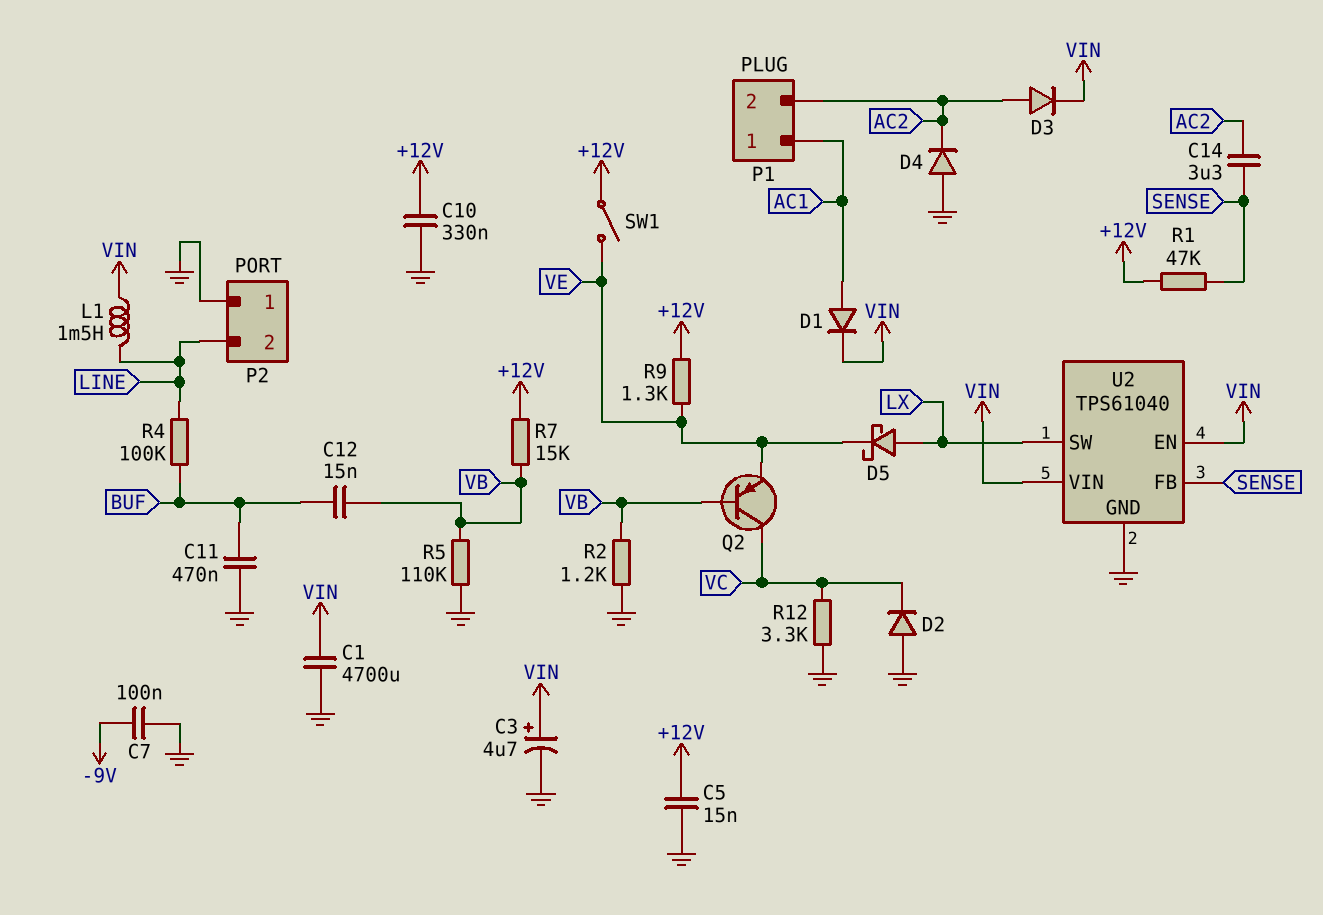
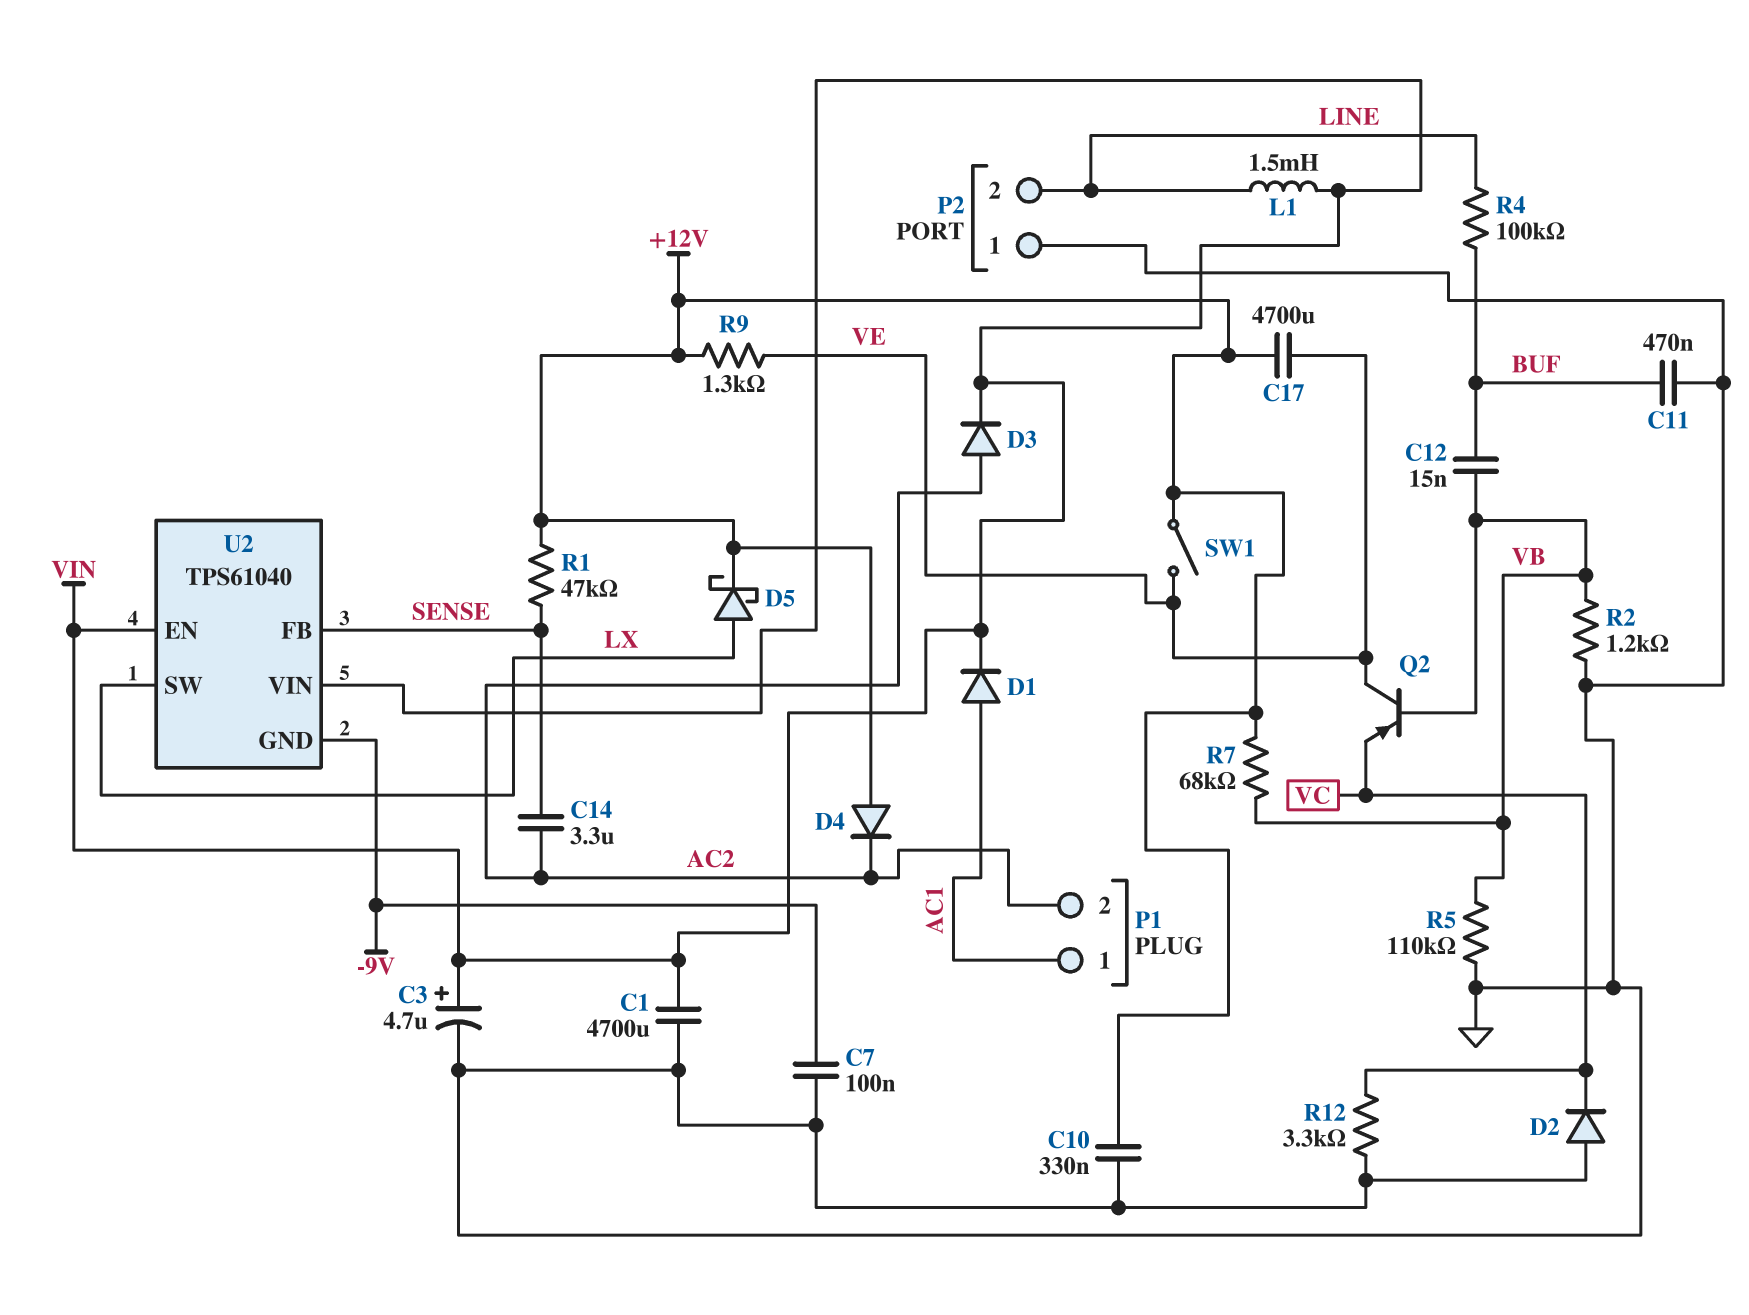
C5: 15nF (+12V, GND) -> none
C17: none -> 4700uF (+12V, VE)
D4: diode (A GND, K AC2) -> diode (A +12V, K AC2)
D5: schottky (A LX, K VE) -> schottky (A LX, K +12V)
Q2: PNP (B VB, C VC, E VE) -> PNP (B VB, C VE, E VC)
R7: 15k (+12V, VB) -> 68k (+12V, VB)
U2 pin GND: GND -> -9V

